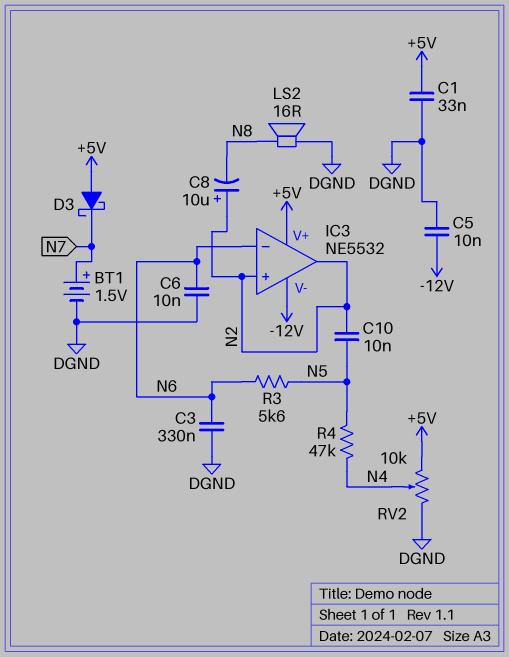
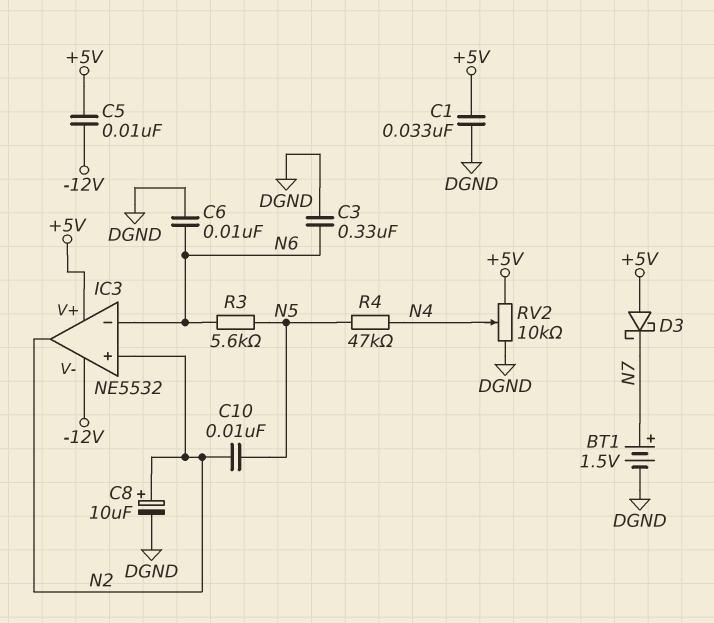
C5: 10nF (-12V, DGND) -> 10nF (+5V, -12V)
C8: 10uF (plus N2, minus N8) -> 10uF (plus N2, minus DGND)
LS2: speaker 16R (DGND, N8) -> none

